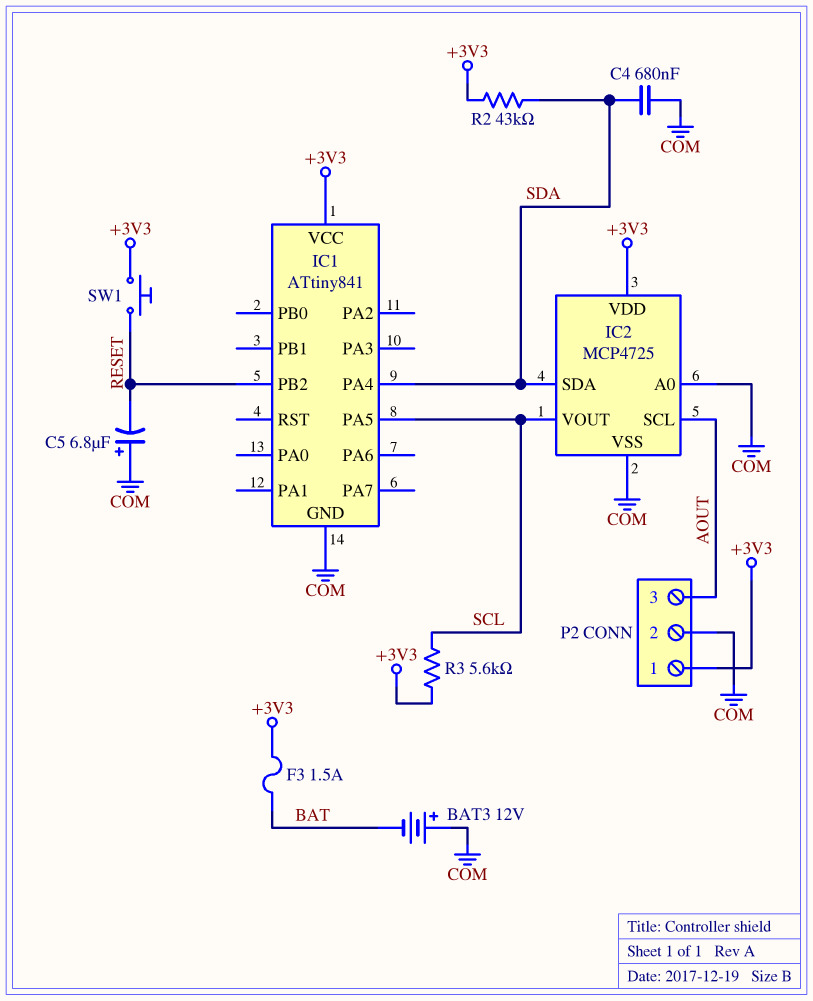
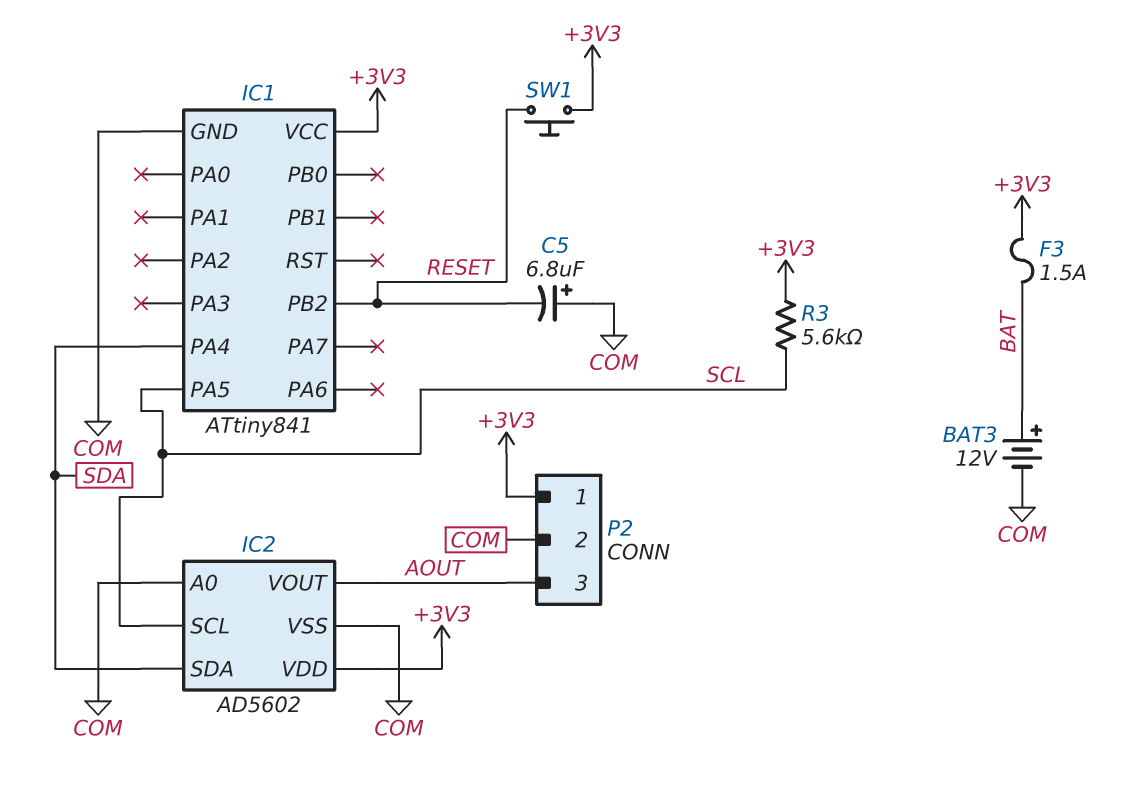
BAT3: 12V (plus COM, minus BAT) -> 12V (plus BAT, minus COM)
C4: 680nF (COM, SDA) -> none
IC2: MCP4725 -> AD5602
IC2 pin SCL: AOUT -> SCL
IC2 pin VOUT: SCL -> AOUT
R2: 43k (+3V3, SDA) -> none

